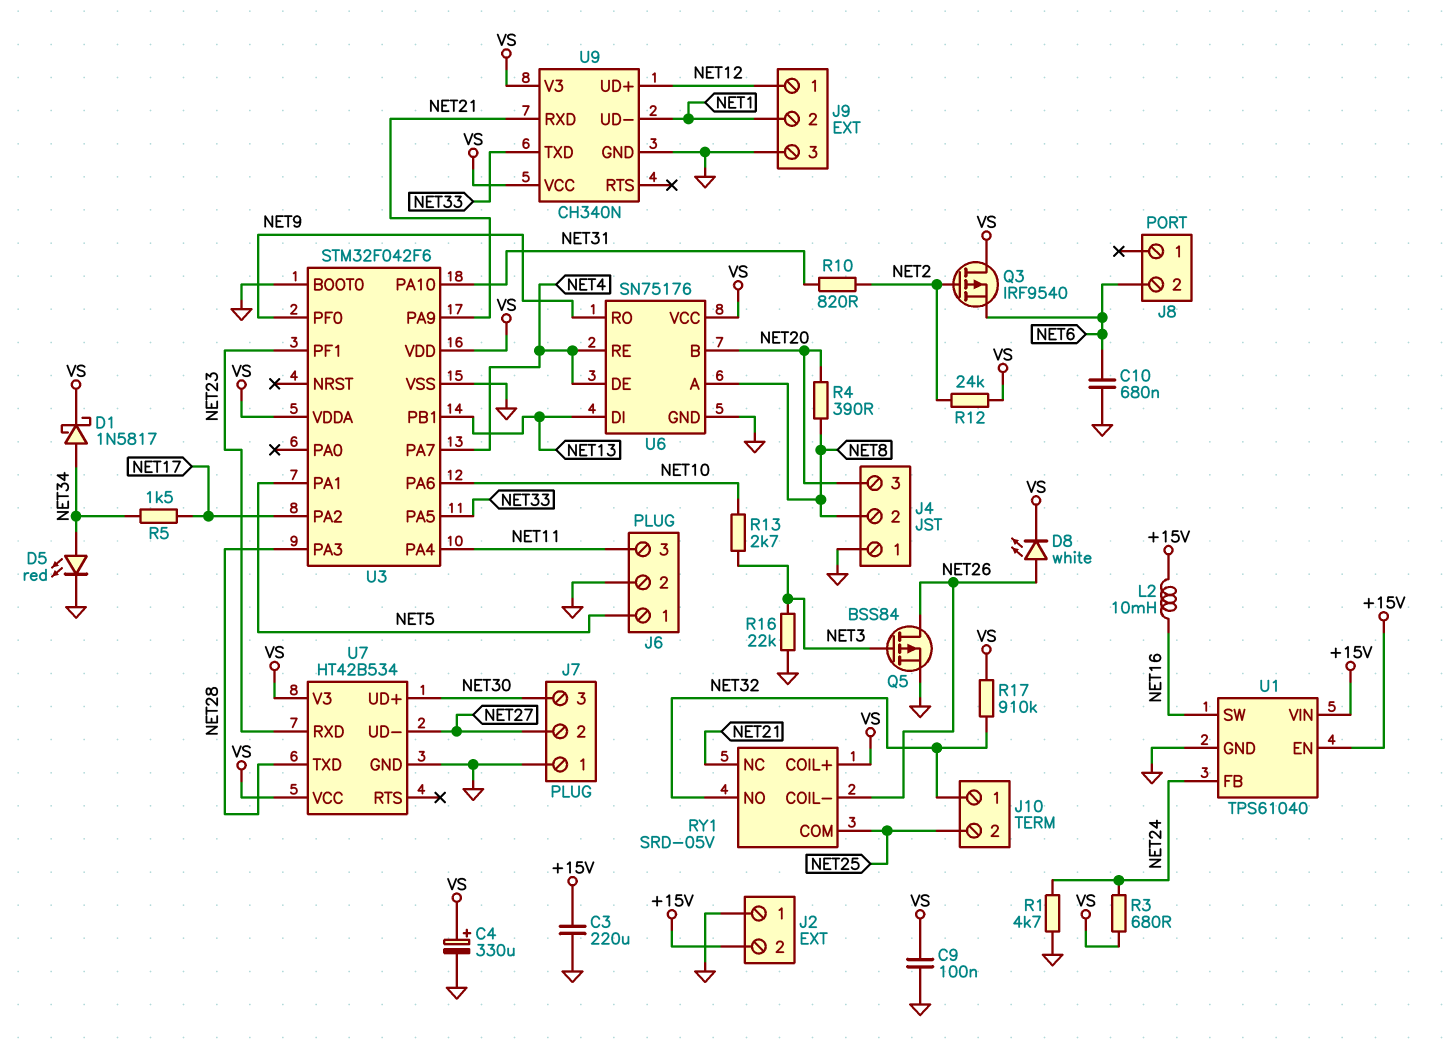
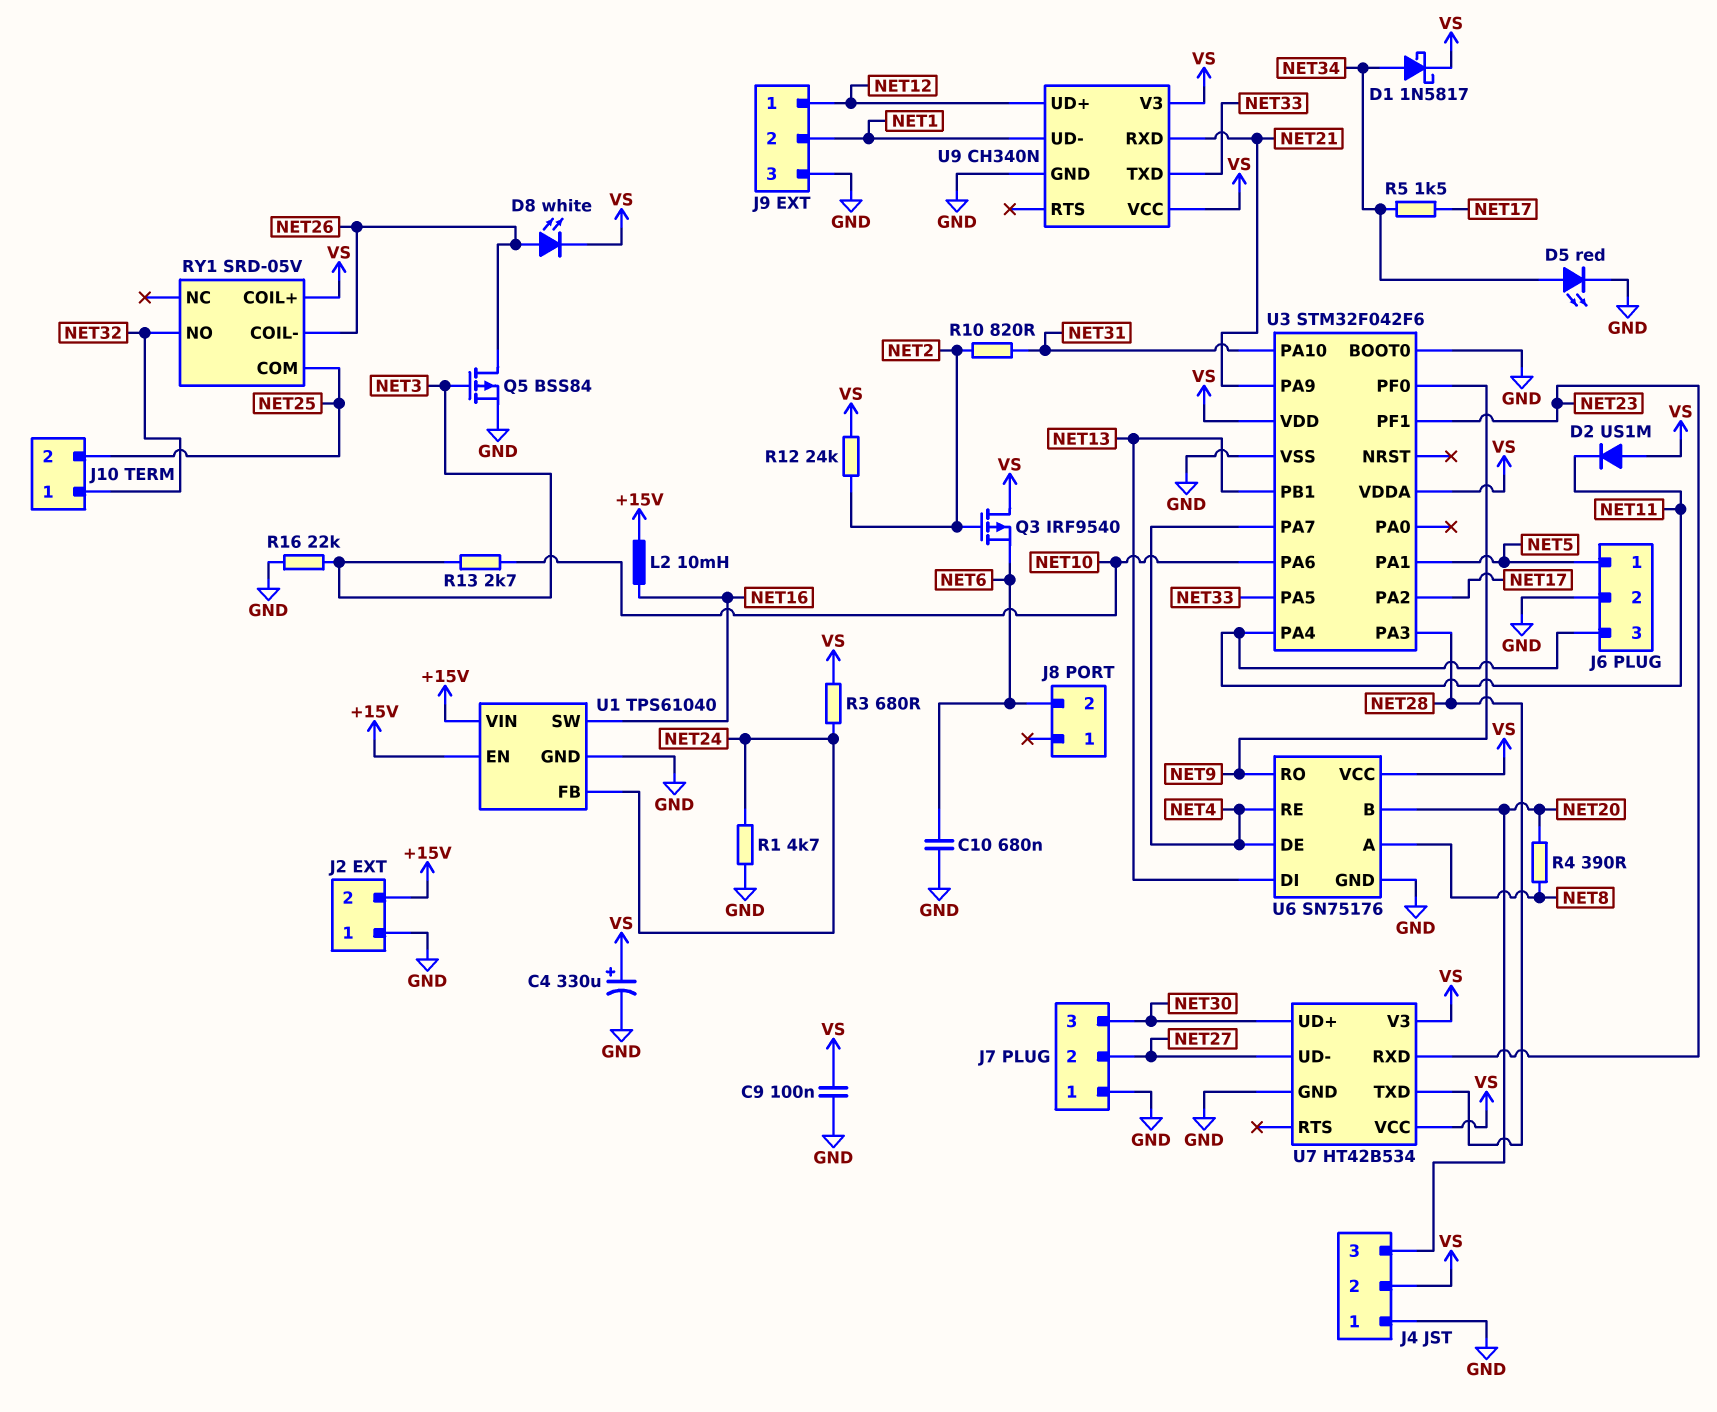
C3: 220uF (+15V, GND) -> none
D2: none -> diode US1M (A VS, K NET11)
J4 pin 2: NET8 -> VS
R17: 910k (NET32, VS) -> none
RY1 pin NC: NET21 -> none

